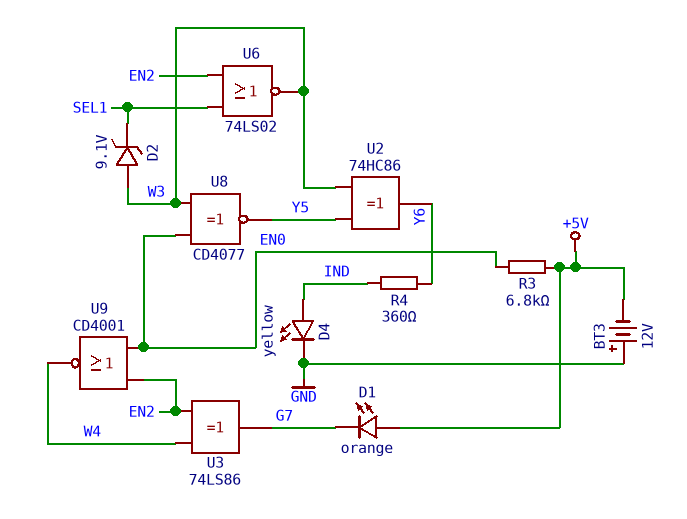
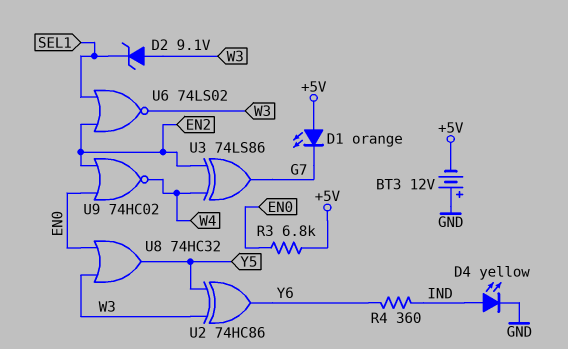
U8: XNOR CD4077 (in EN0, in W3, out Y5) -> OR 74HC32 (in EN0, in W3, out Y5)
U9: NOR CD4001 (in EN0, in EN2, out W4) -> NOR 74HC02 (in EN0, in EN2, out W4)

